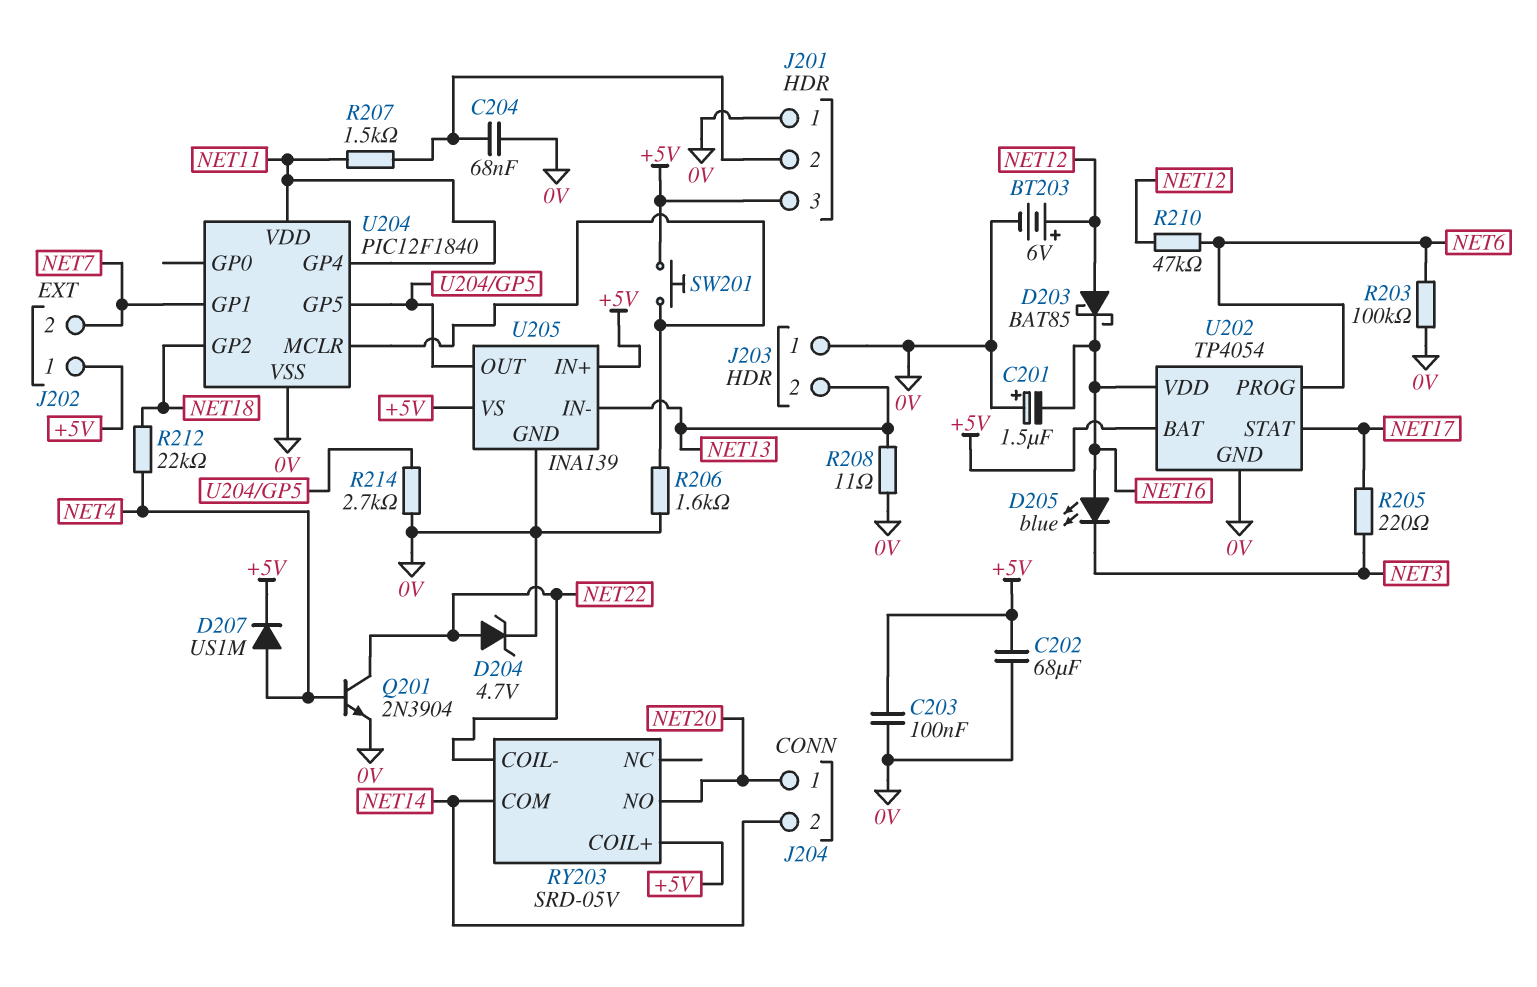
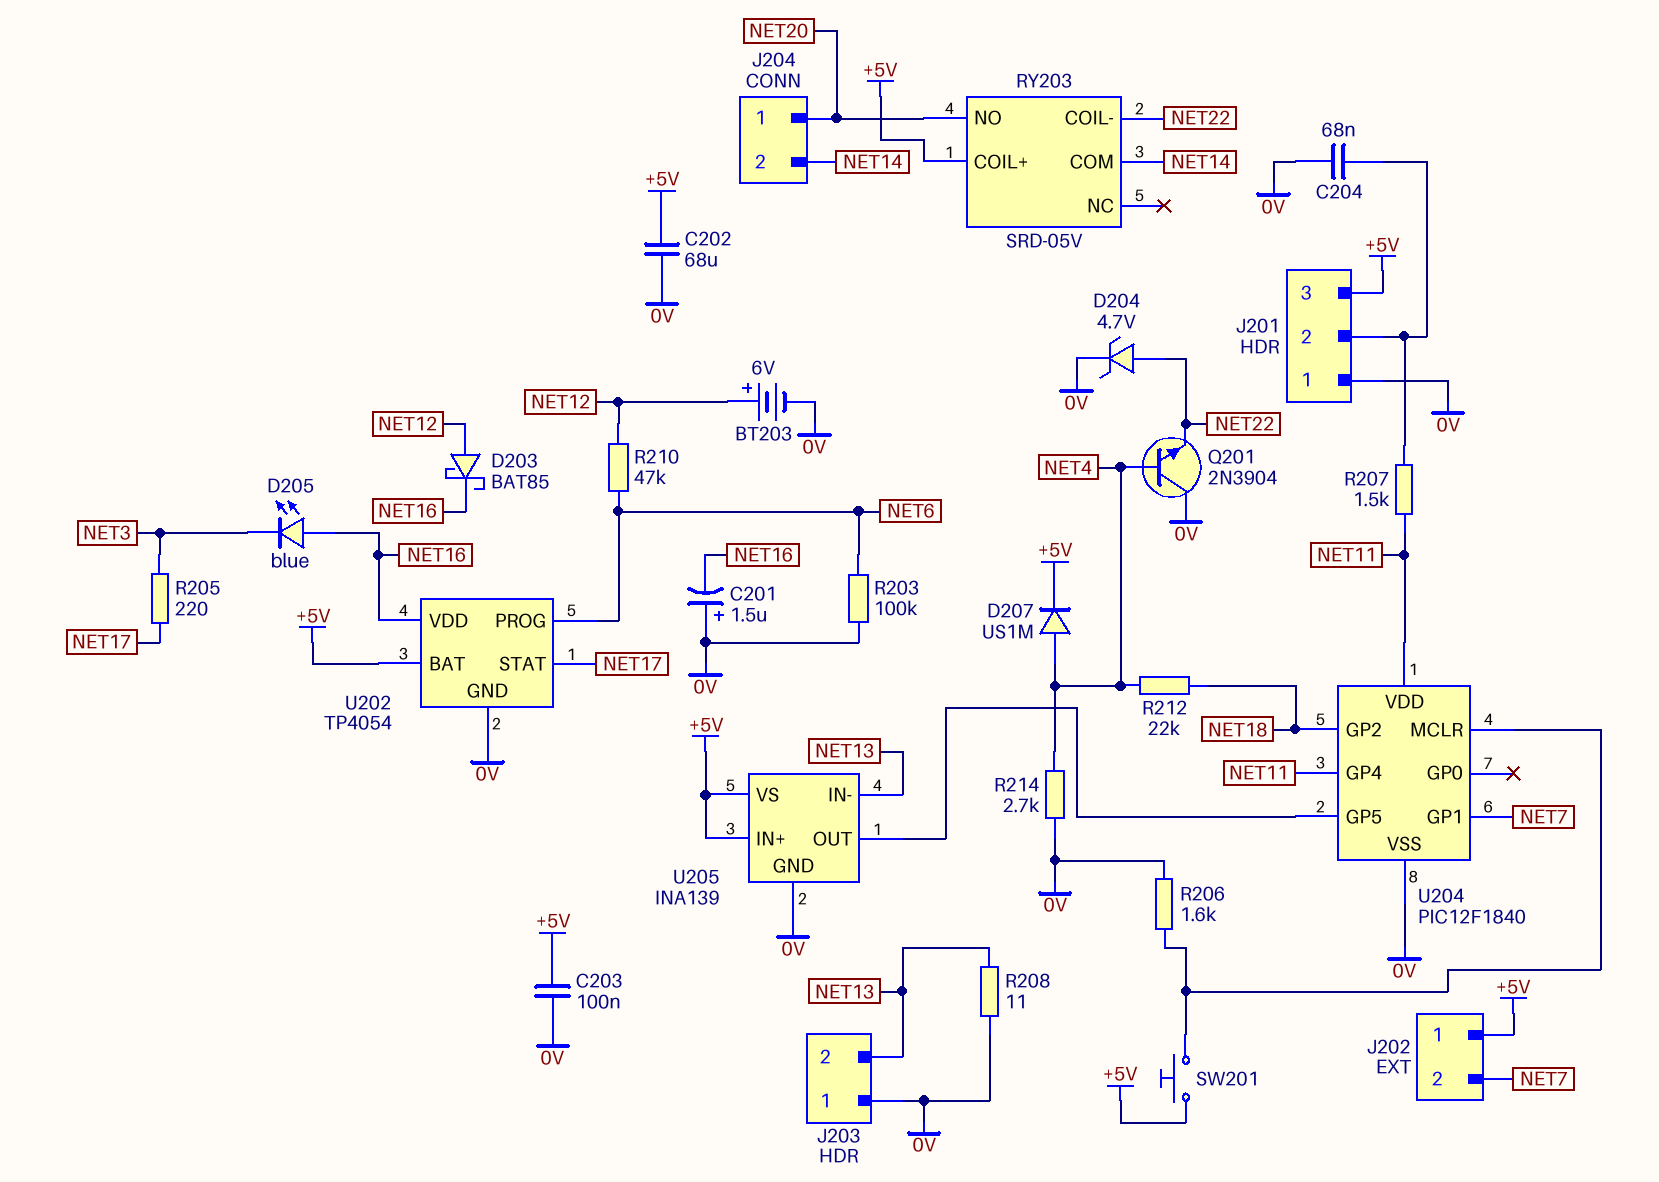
Q201: NPN 2N3904 (B NET4, C NET22, E 0V) -> NPN 2N3904 (B NET4, C 0V, E NET22)
R214: 2.7k (0V, U204/GP5) -> 2.7k (0V, NET4)

